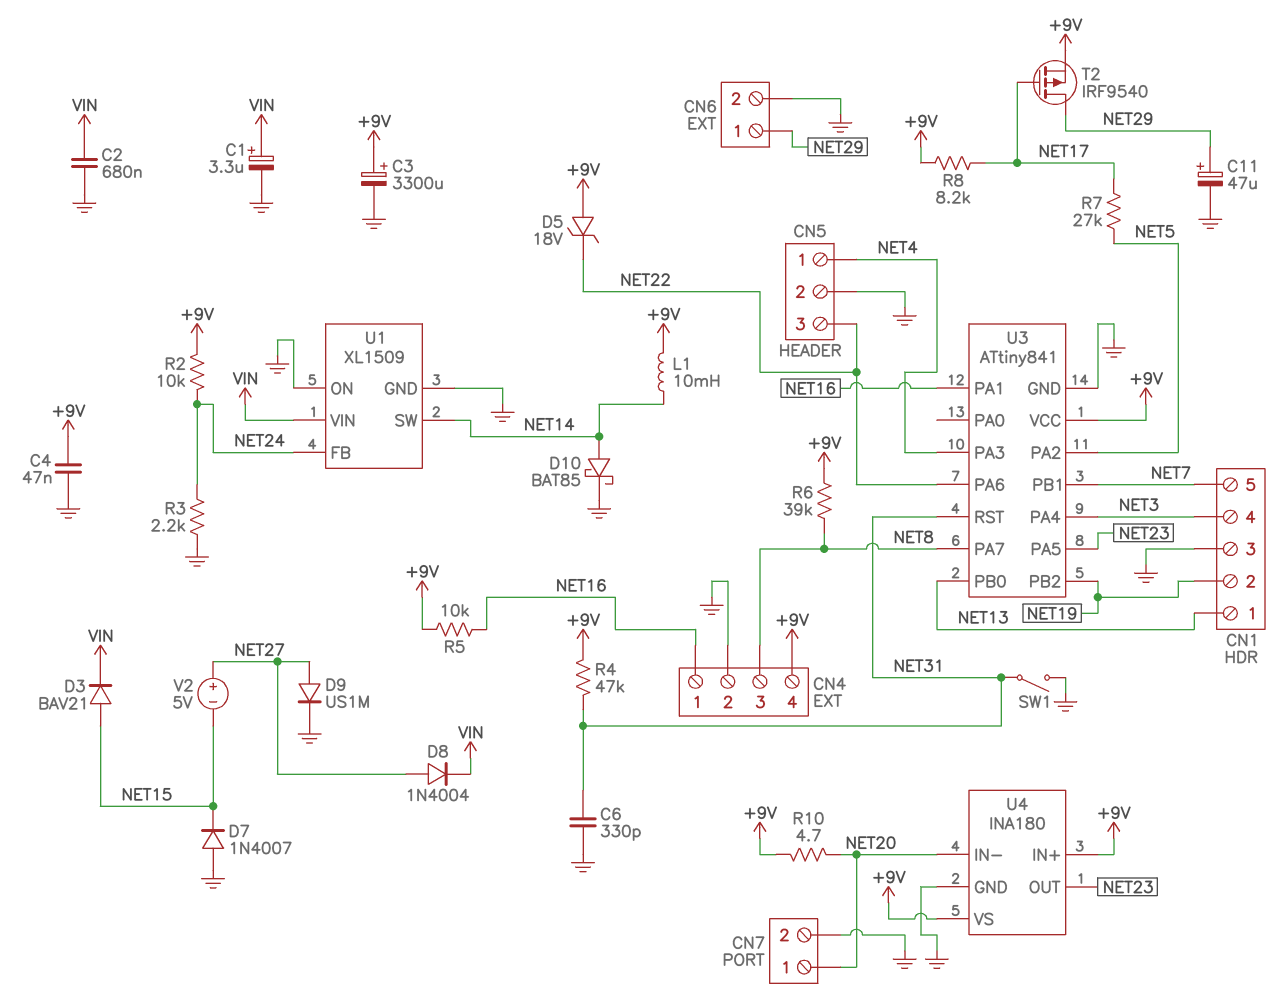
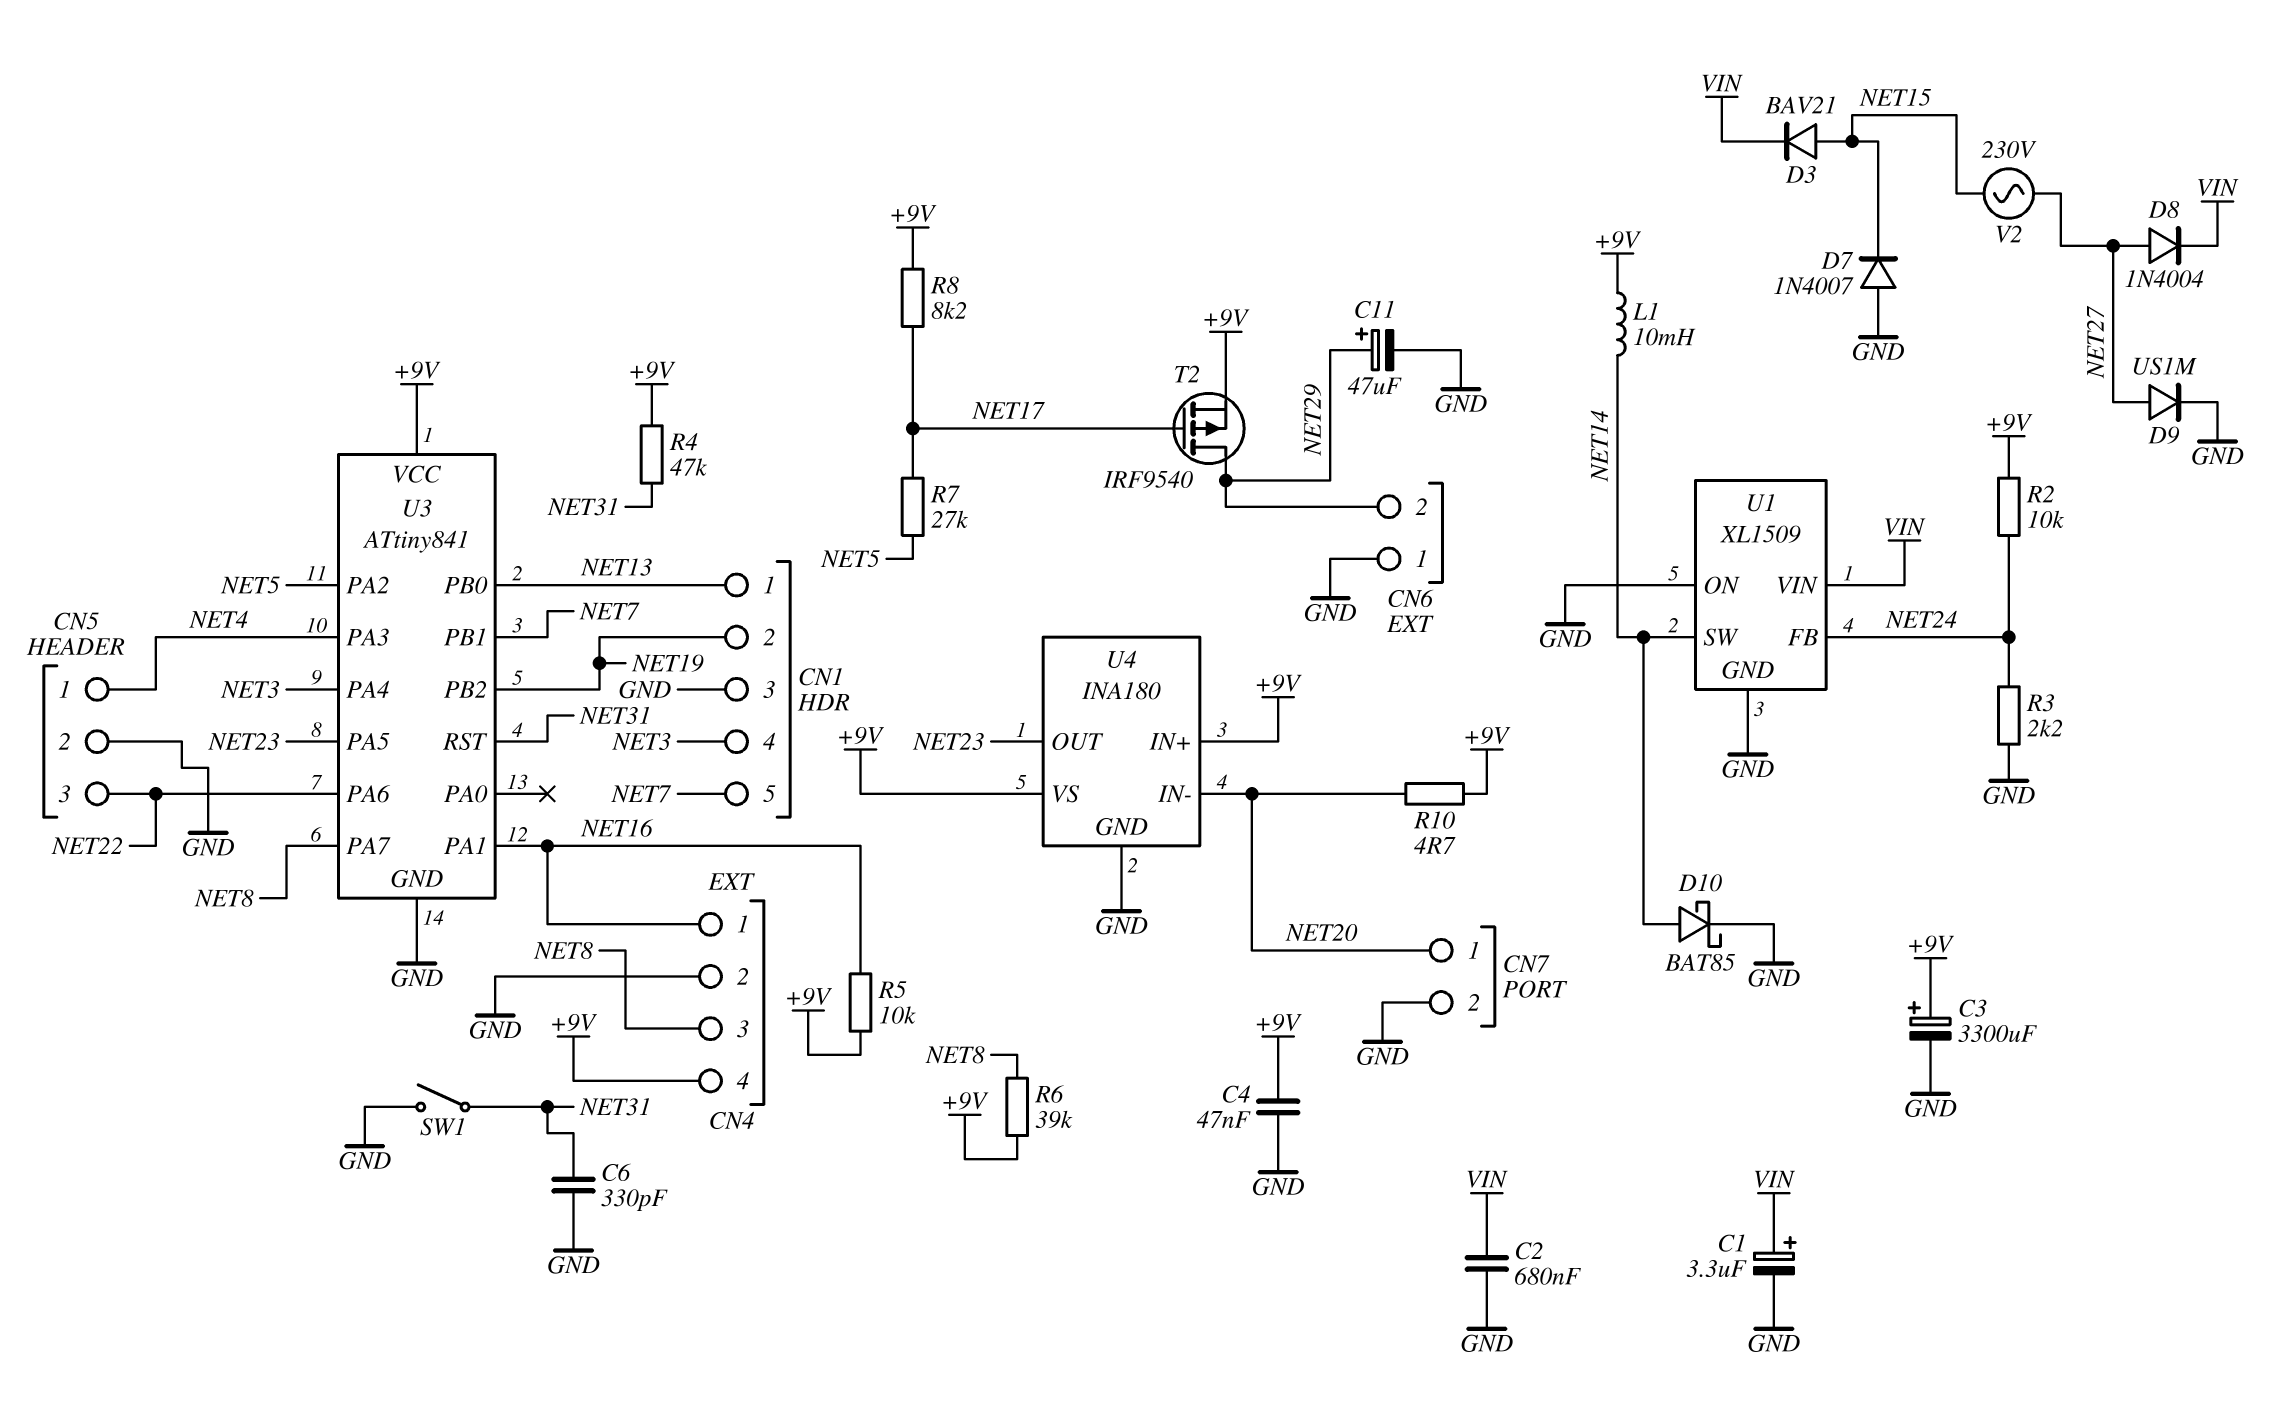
CN6 pin 1: NET29 -> GND
CN6 pin 2: GND -> NET29
D5: zener 18V (A +9V, K NET22) -> none
V2: 5V (plus NET27, minus NET15) -> AC 230V (NET15, NET27)

